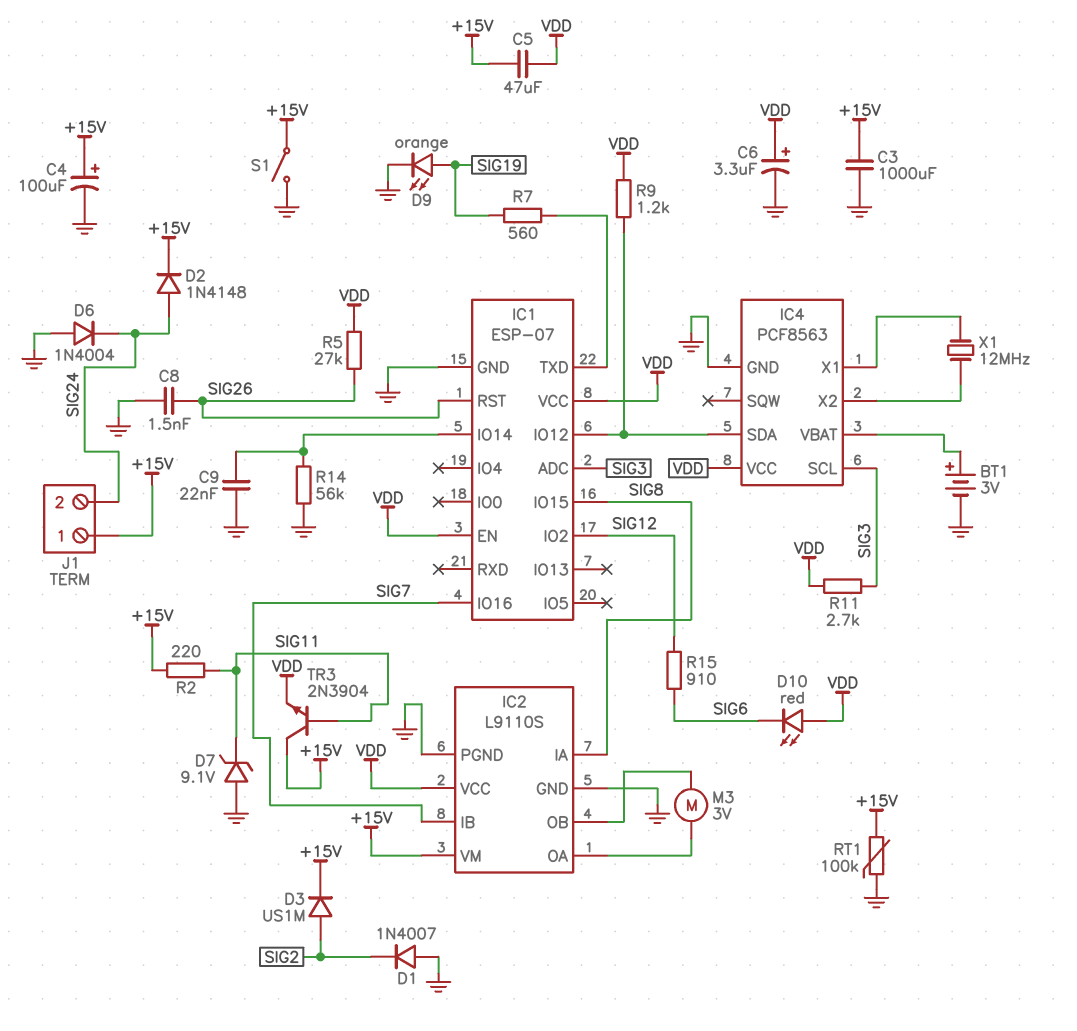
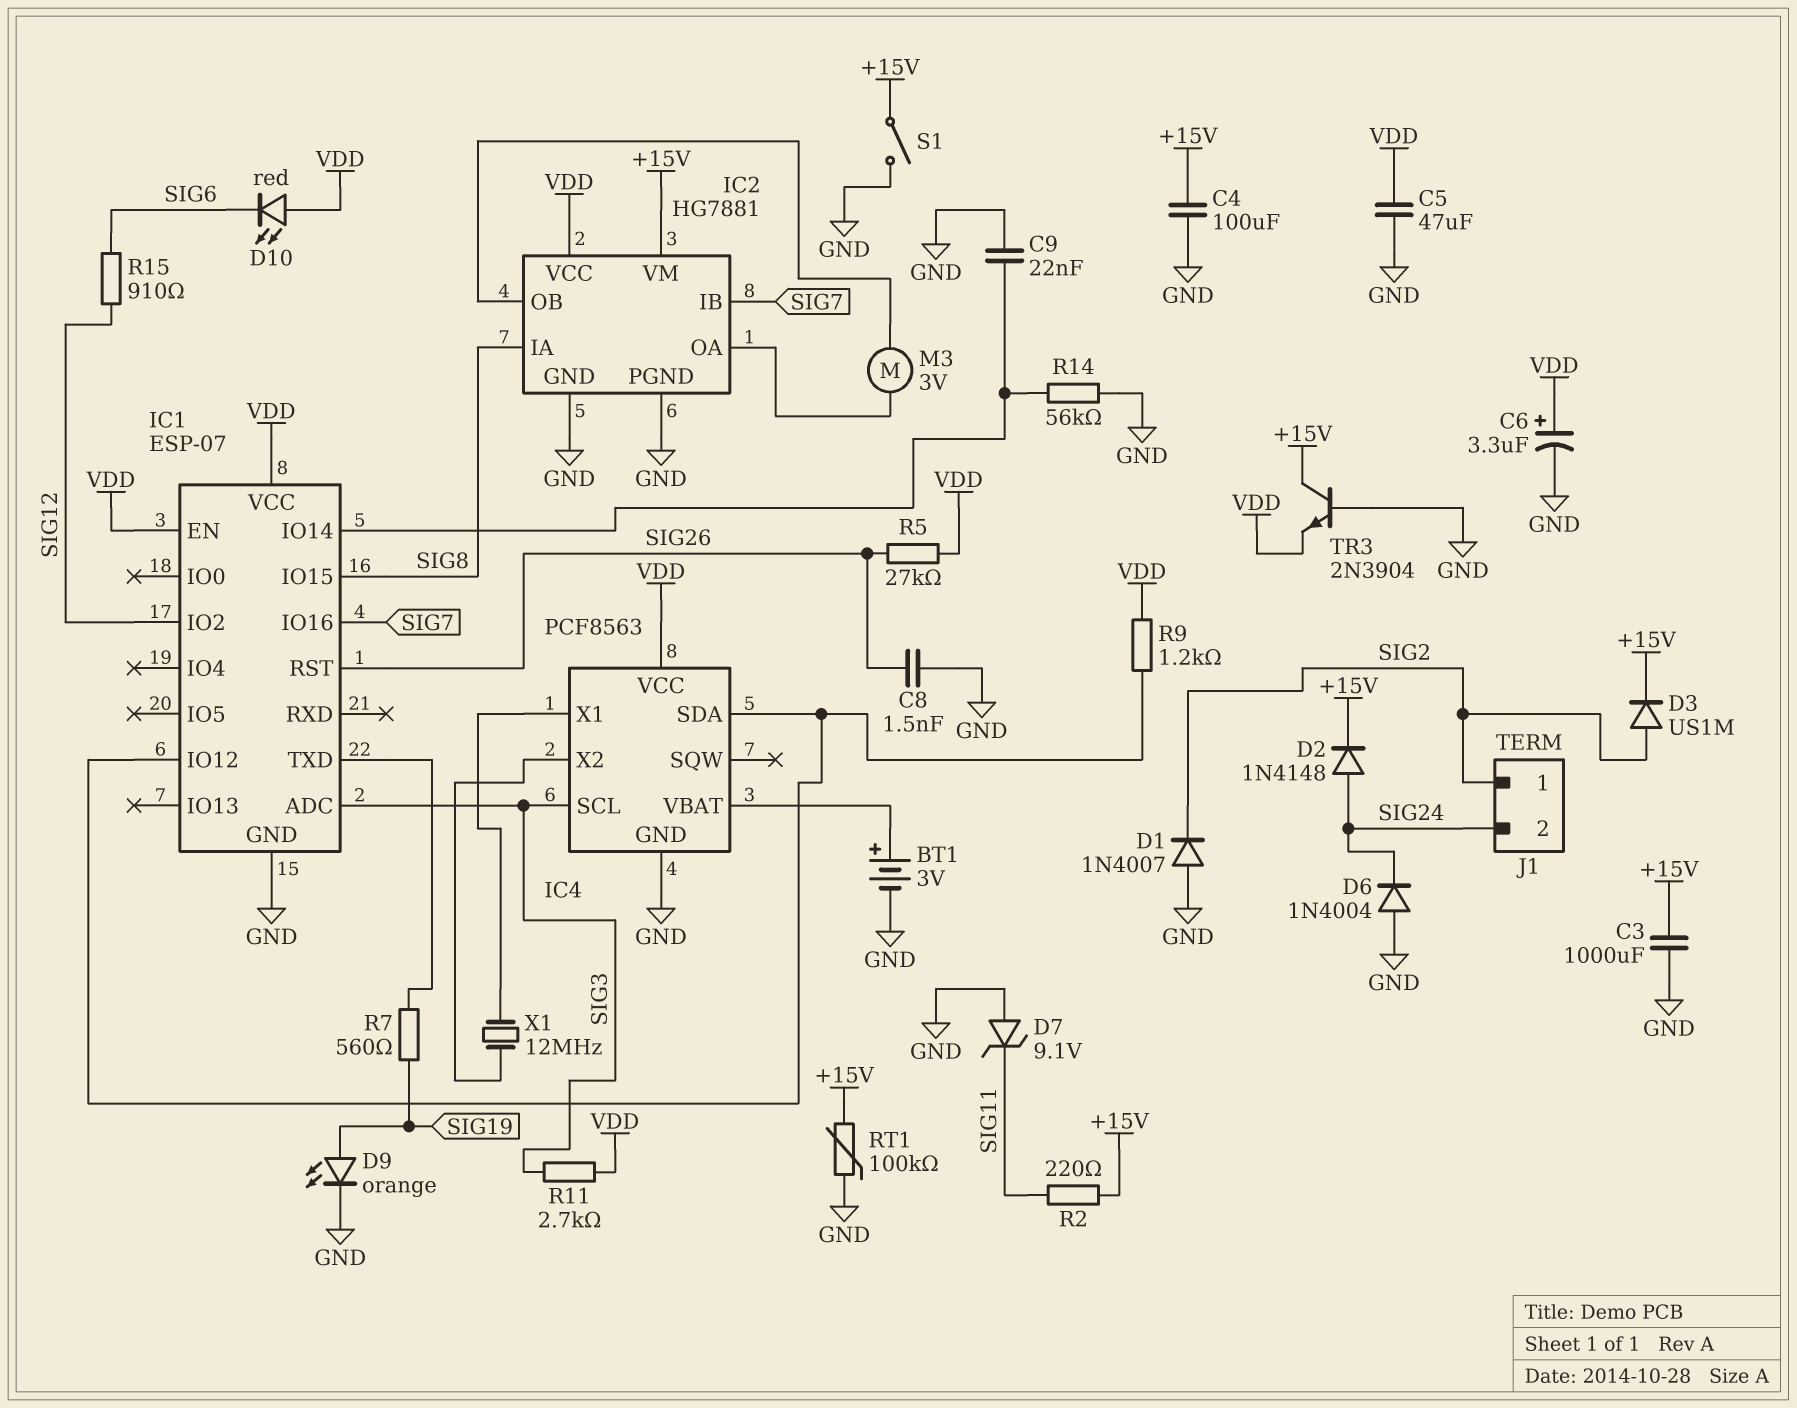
C4: 100uF (plus +15V, minus GND) -> 100uF (+15V, GND)
C5: 47uF (+15V, VDD) -> 47uF (GND, VDD)
IC2: L9110S -> HG7881
J1 pin 1: +15V -> SIG2
TR3: NPN 2N3904 (B SIG11, C +15V, E VDD) -> NPN 2N3904 (B GND, C +15V, E VDD)

